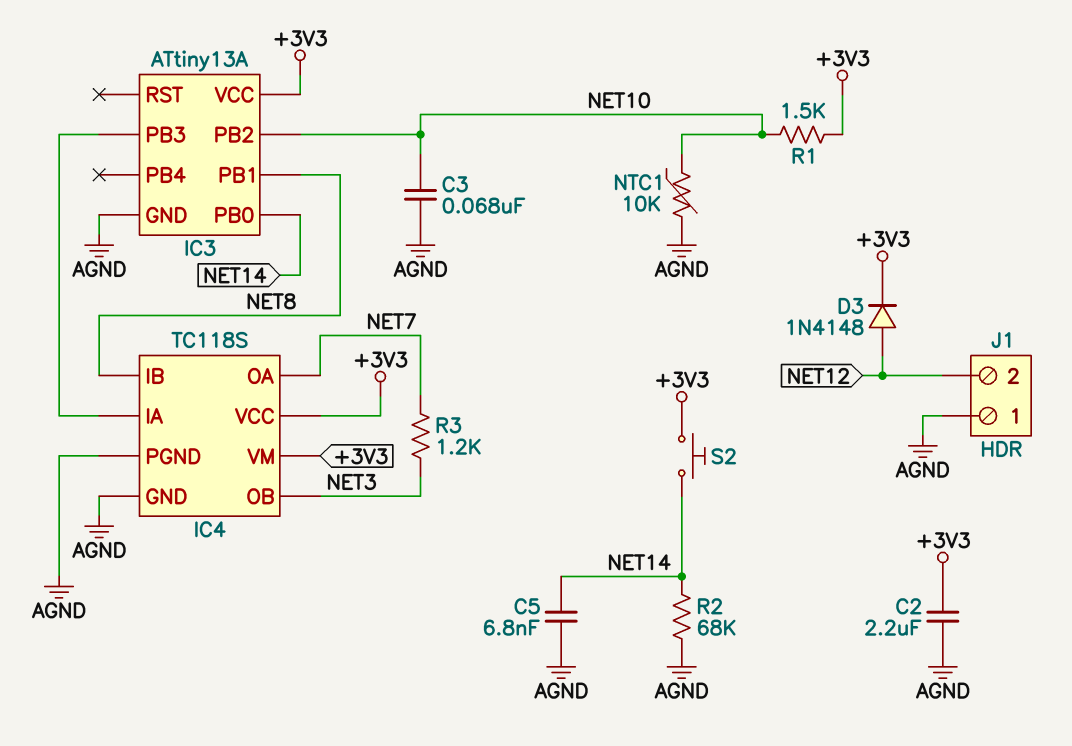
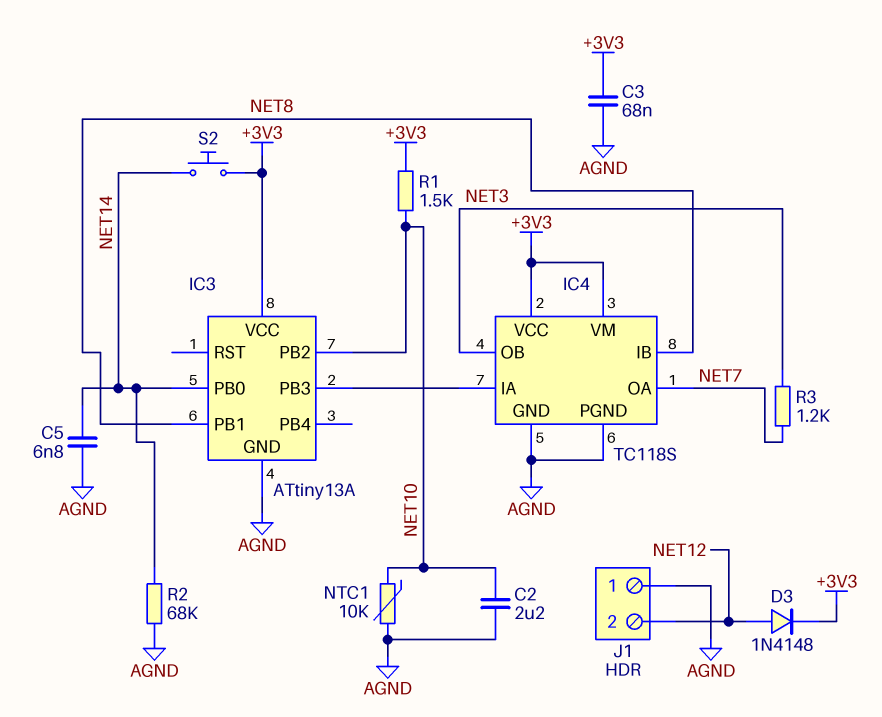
C2: 2.2uF (+3V3, AGND) -> 2.2uF (AGND, NET10)
C3: 68nF (AGND, NET10) -> 68nF (+3V3, AGND)

